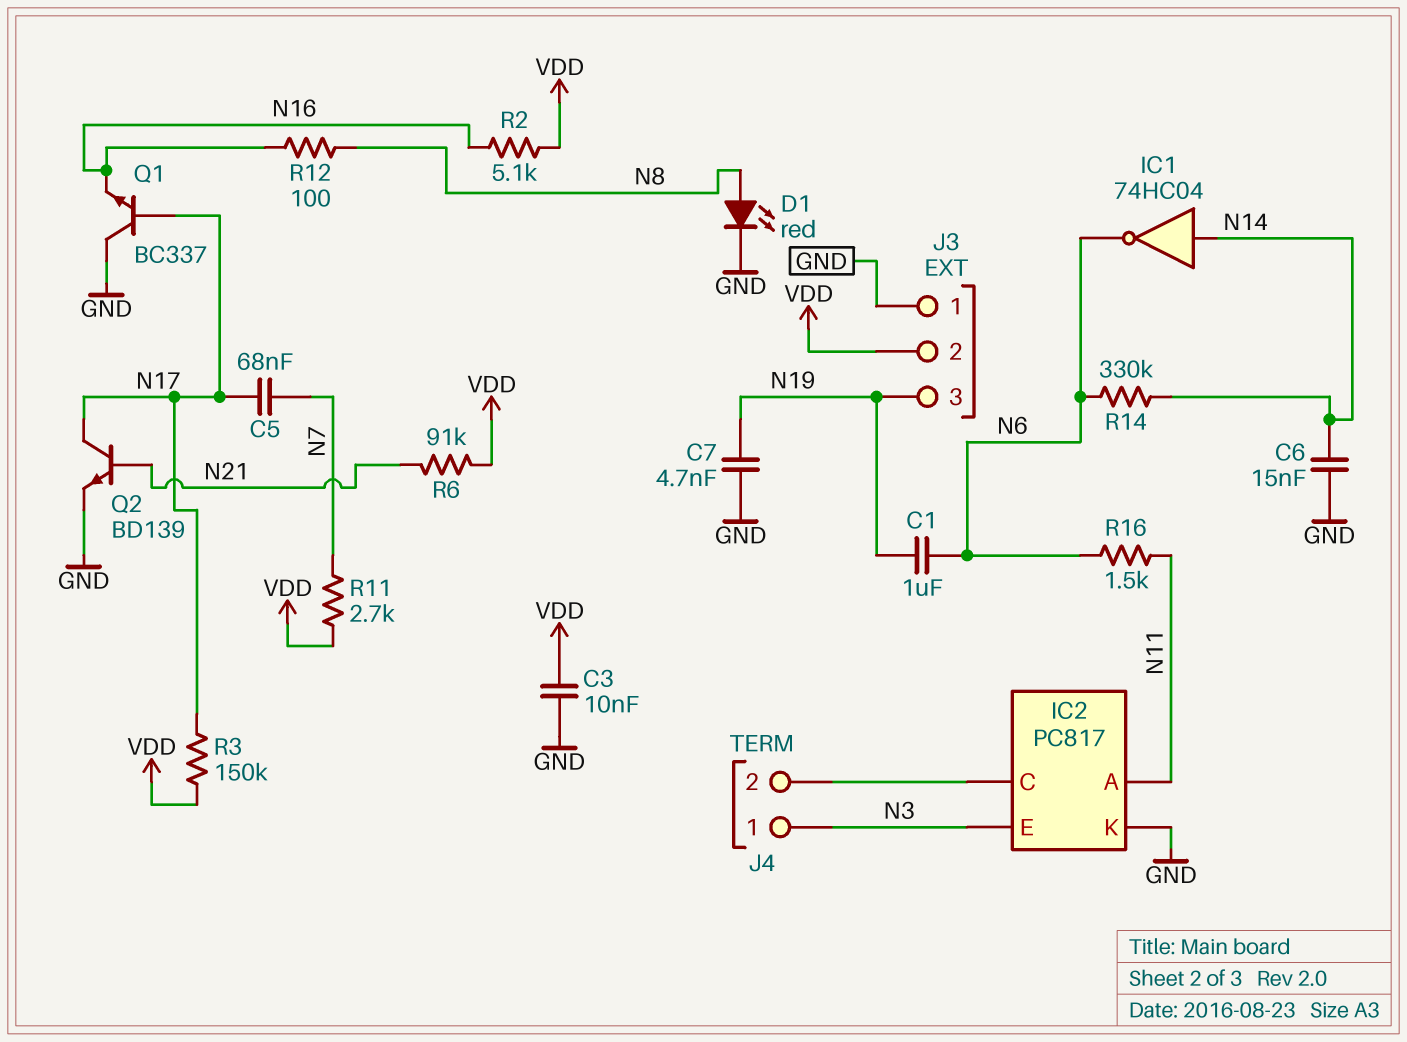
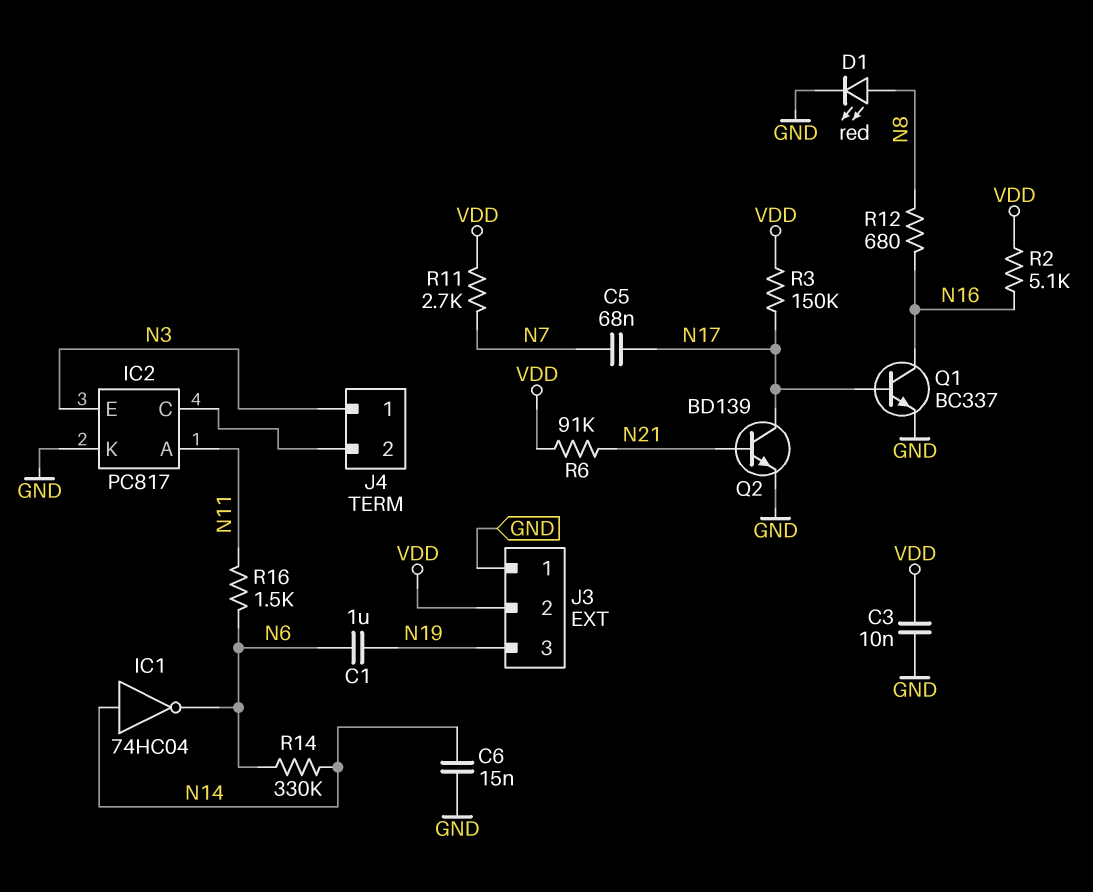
C7: 4.7nF (GND, N19) -> none
Q1: NPN BC337 (B N17, C GND, E N16) -> NPN BC337 (B N17, C N16, E GND)
R12: 100 (N8, N16) -> 680 (N8, N16)

